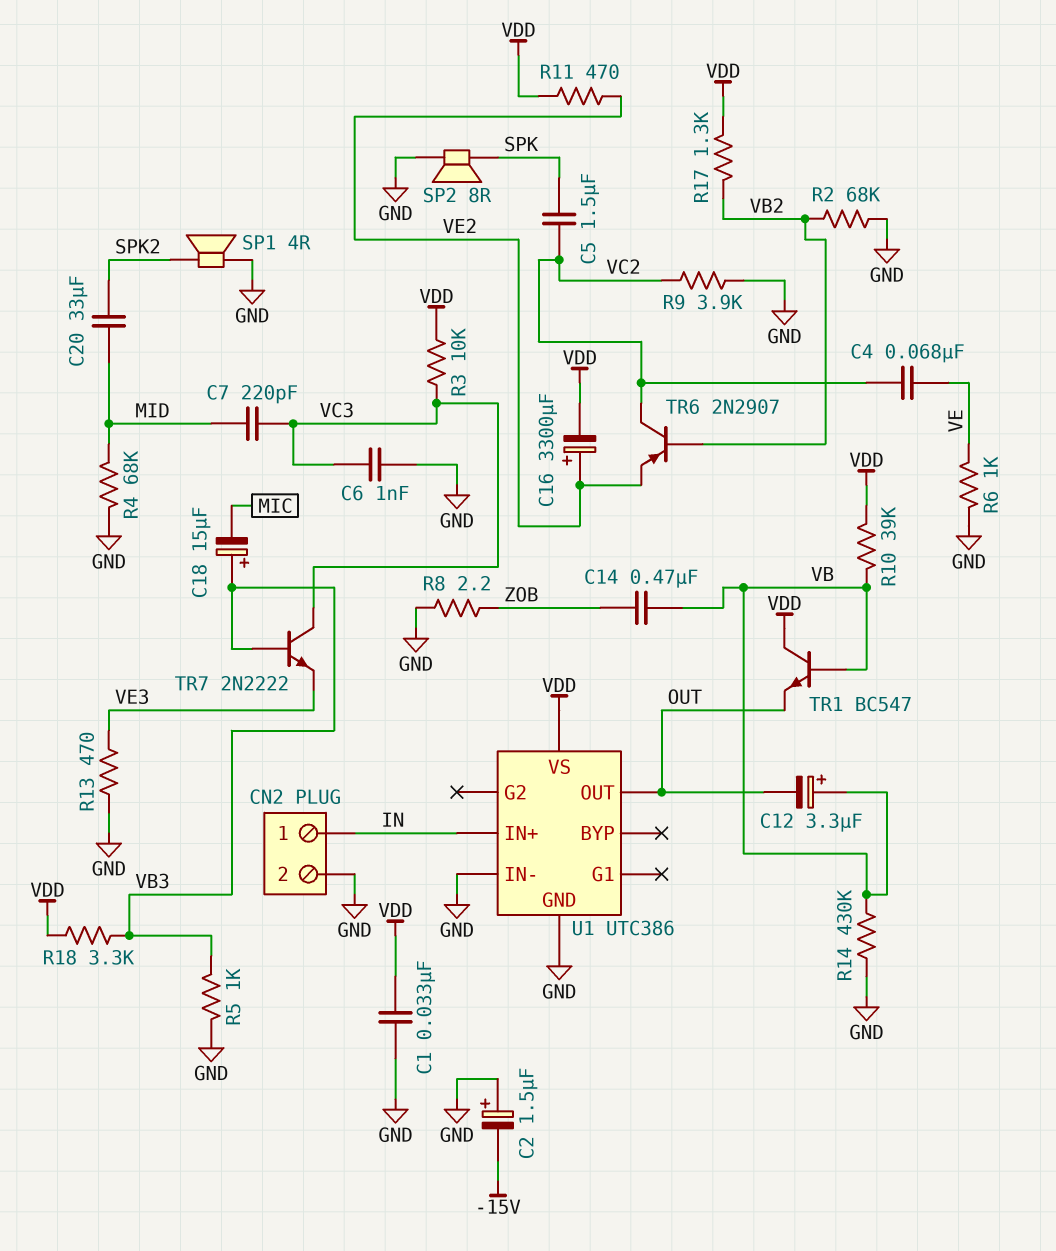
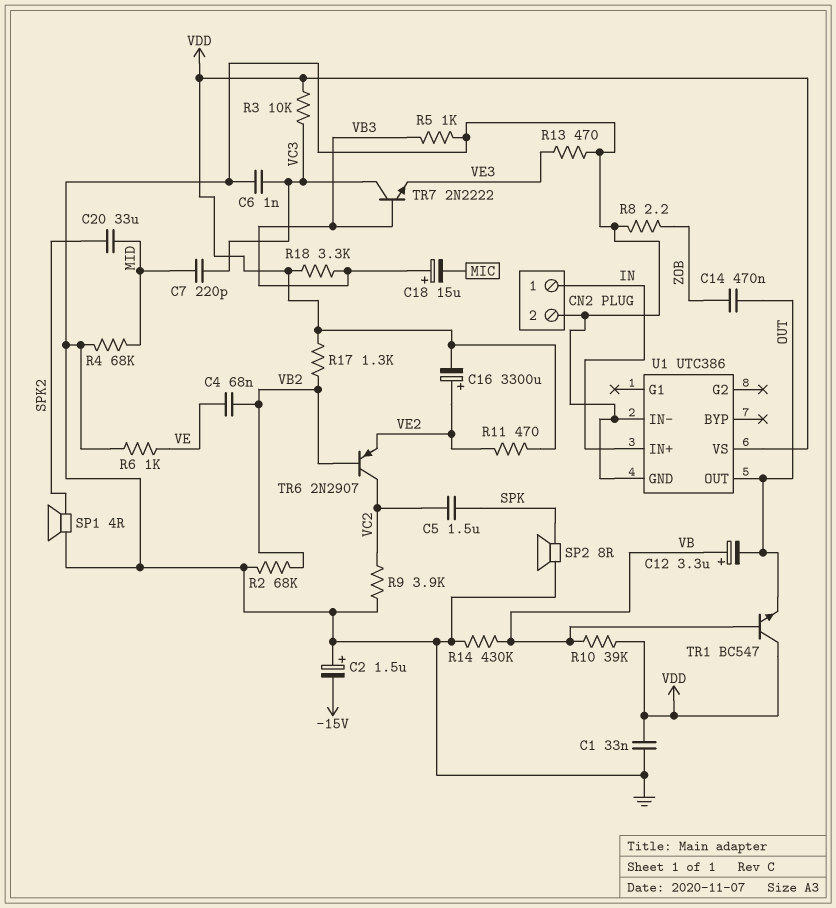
C4: 68nF (VC2, VE) -> 68nF (VB2, VE)
C14: 470nF (VB, ZOB) -> 470nF (OUT, ZOB)

